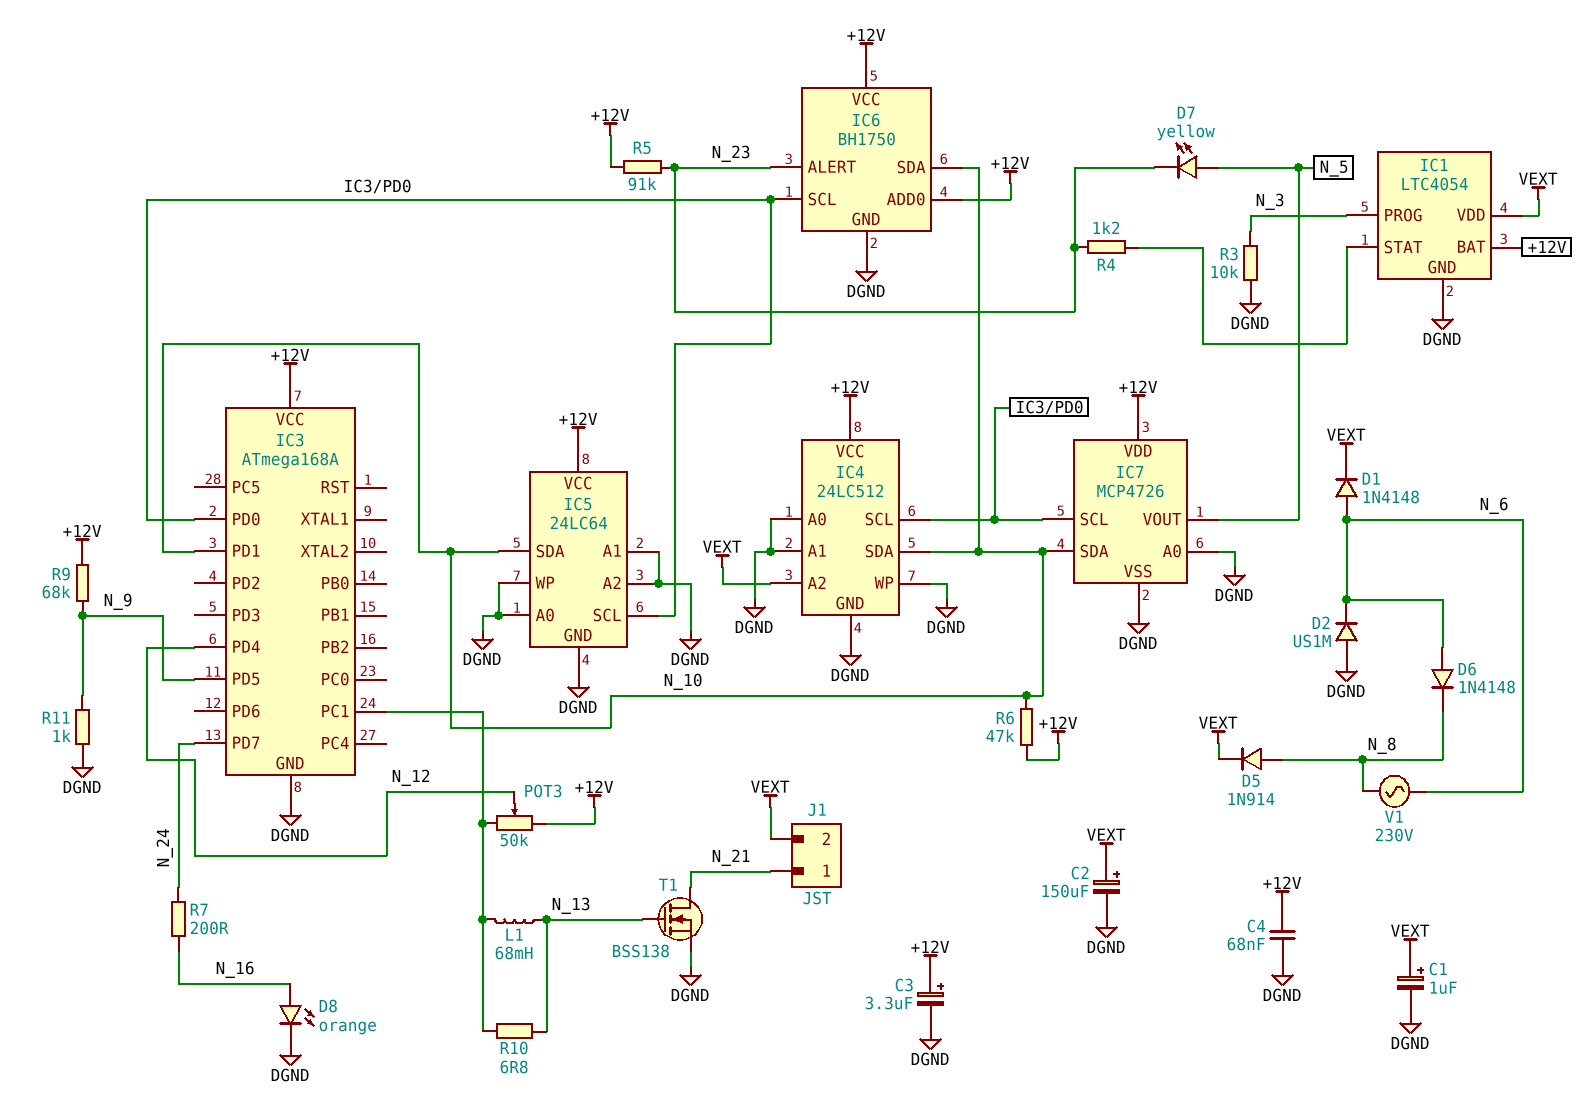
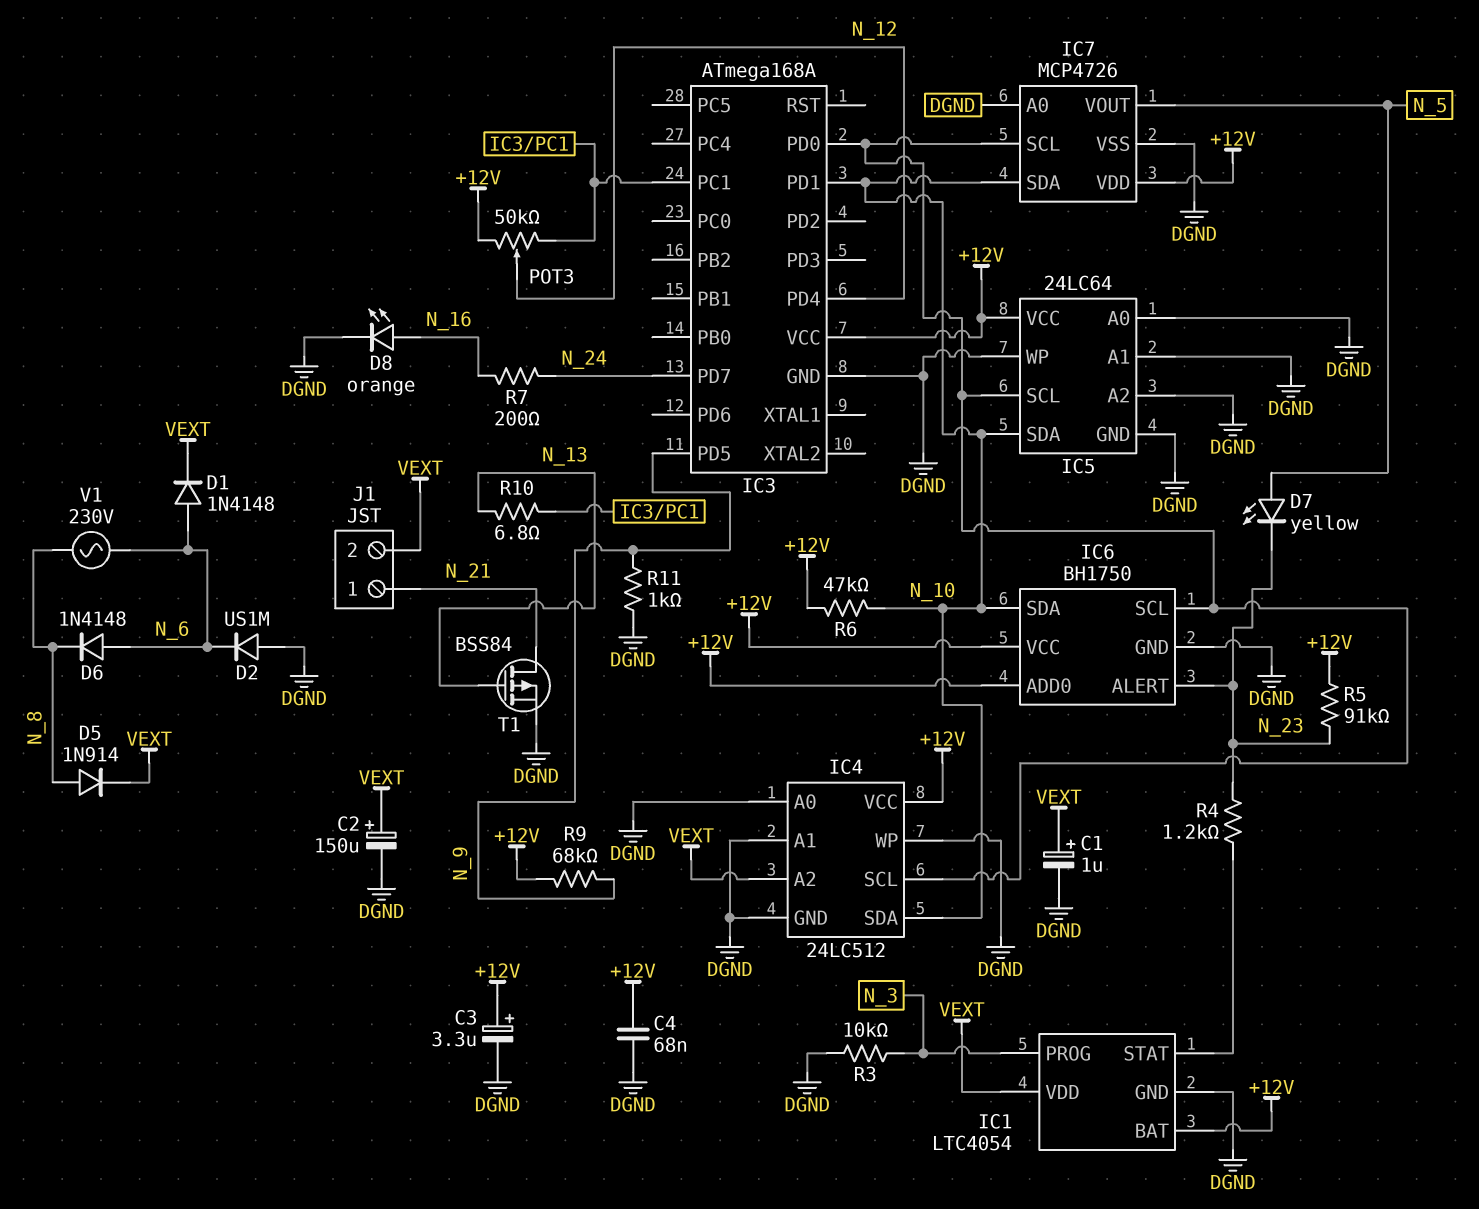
L1: 68mH (IC3/PC1, N_13) -> none
T1: NMOS BSS138 (G N_13, D N_21, S DGND) -> PMOS BSS84 (G N_13, D N_21, S DGND)

